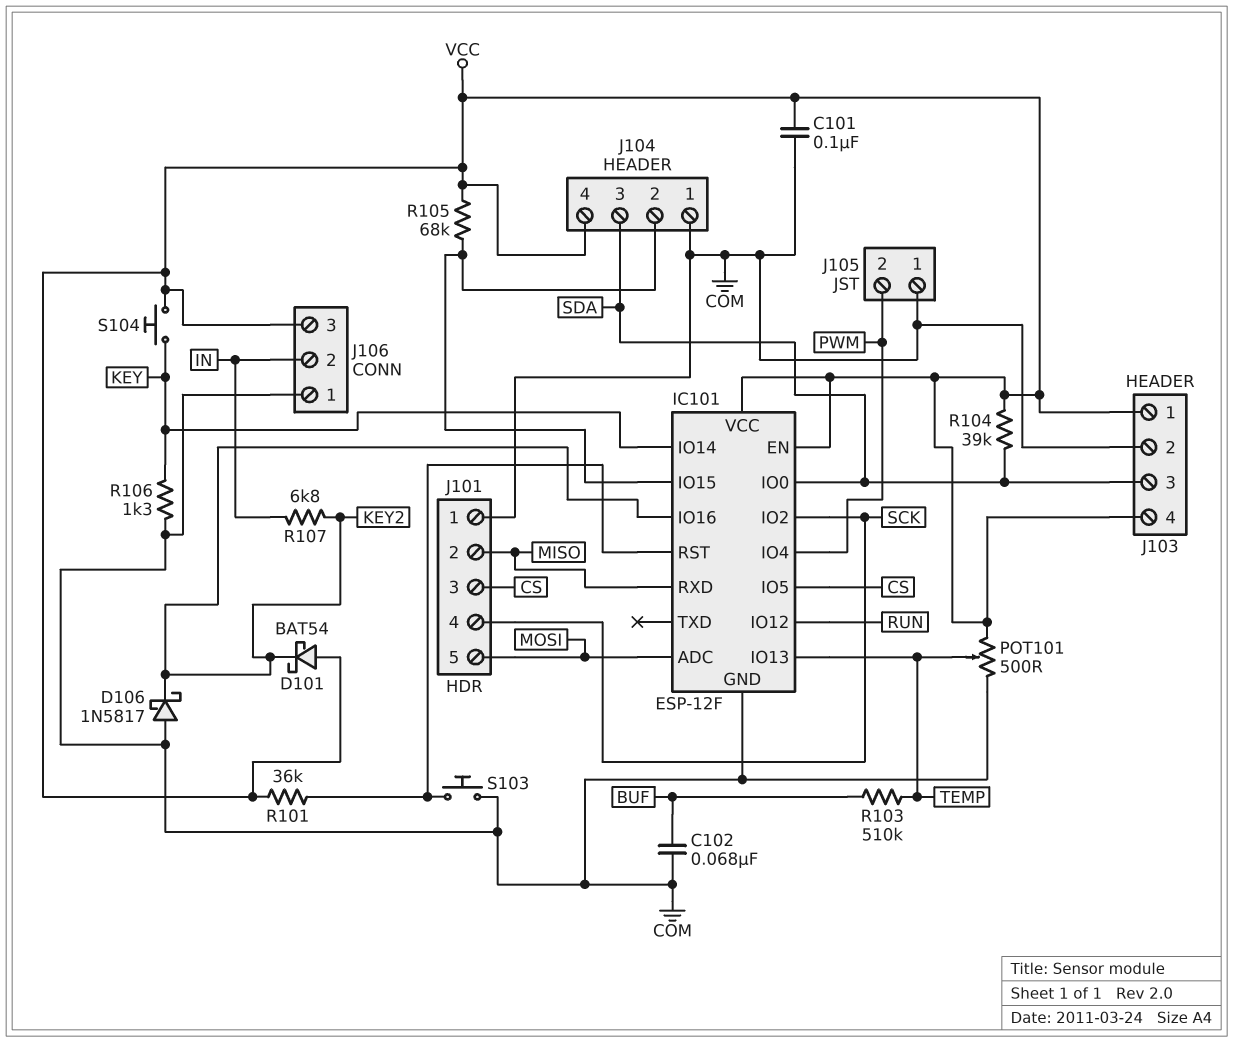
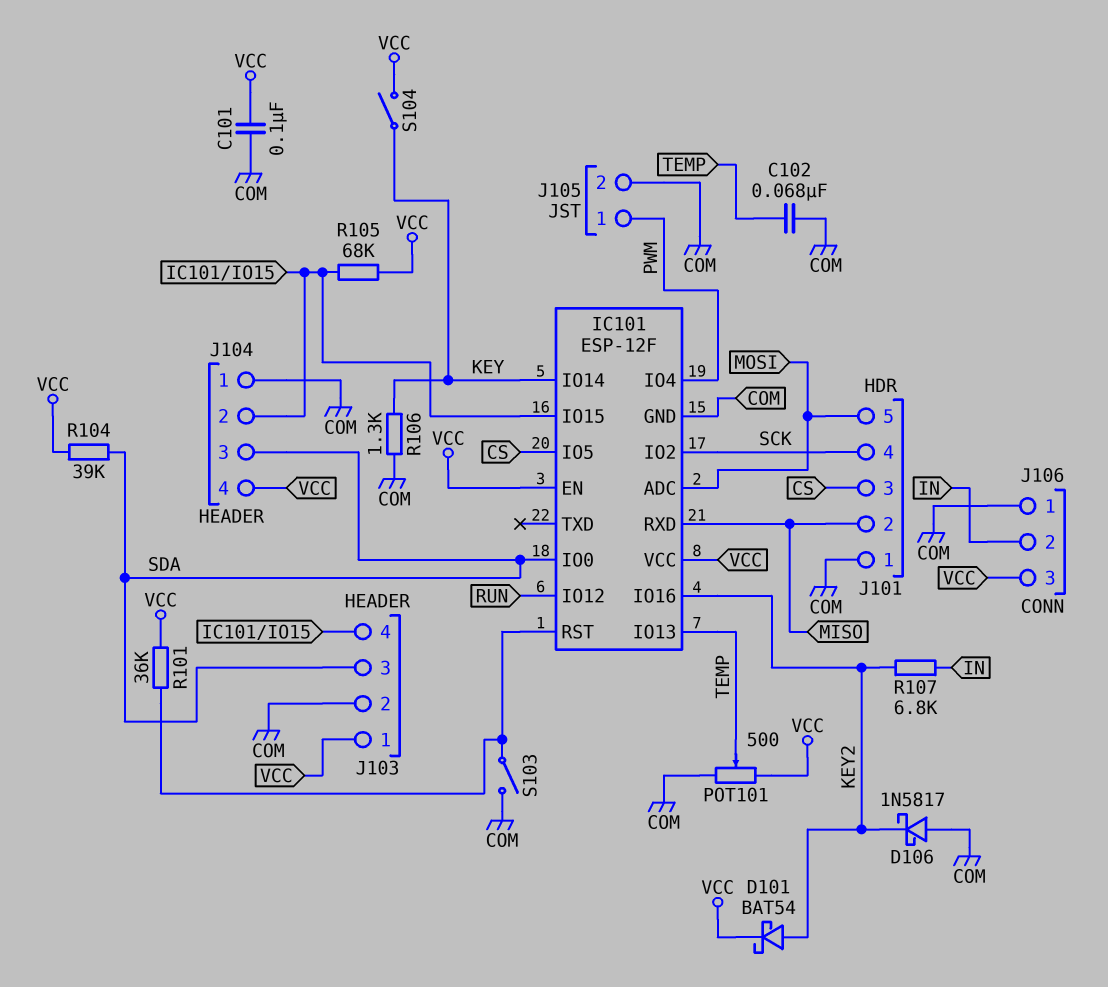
C102: 68nF (BUF, COM) -> 68nF (COM, TEMP)
D101: schottky BAT54 (A VCC, K KEY2) -> schottky BAT54 (A KEY2, K VCC)
J103 pin 4: VCC -> IC101/IO15
J105 pin 1: COM -> PWM
J105 pin 2: PWM -> COM
R103: 510k (BUF, TEMP) -> none
S103: button (COM, IC101/RST) -> switch (COM, IC101/RST)
S104: button (KEY, VCC) -> switch (KEY, VCC)

